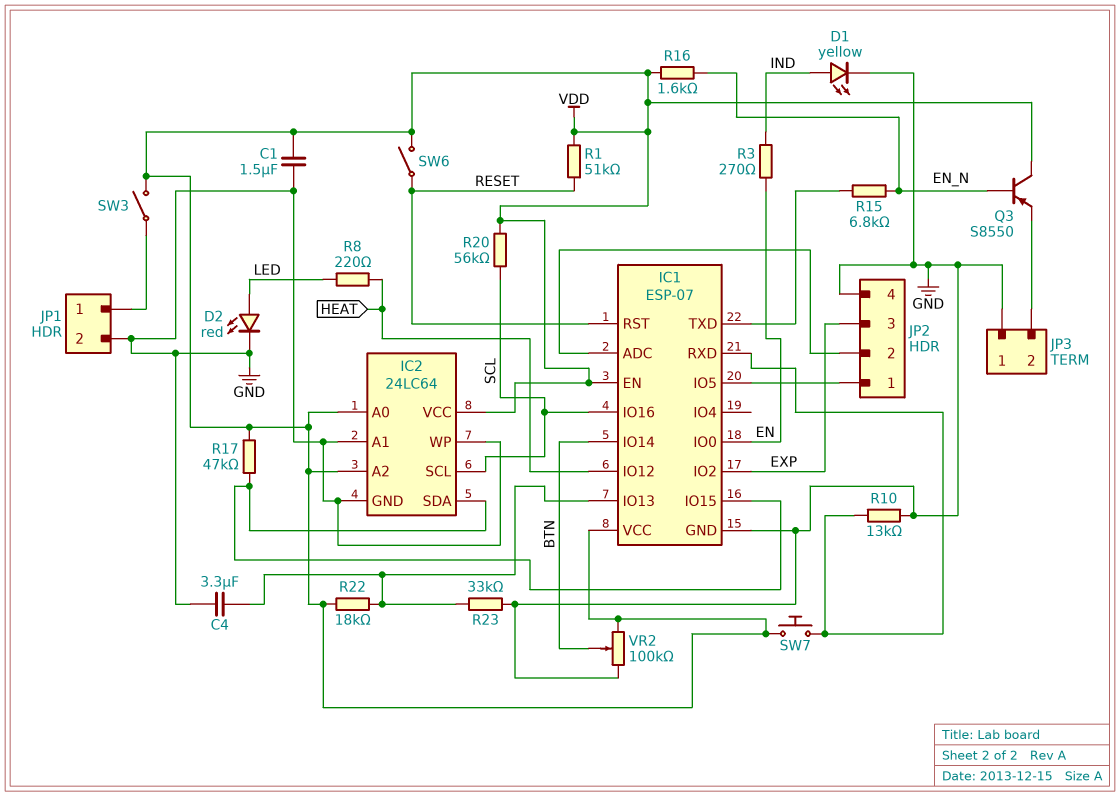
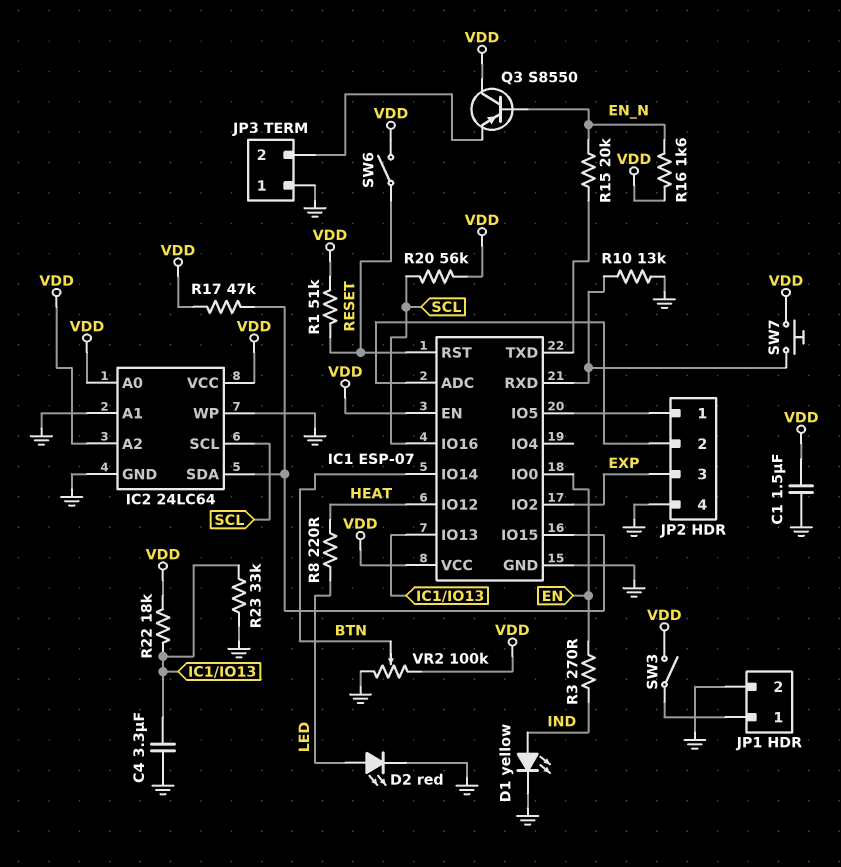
R15: 6.8k (EN_N, IC1/TXD) -> 20k (EN_N, IC1/TXD)

